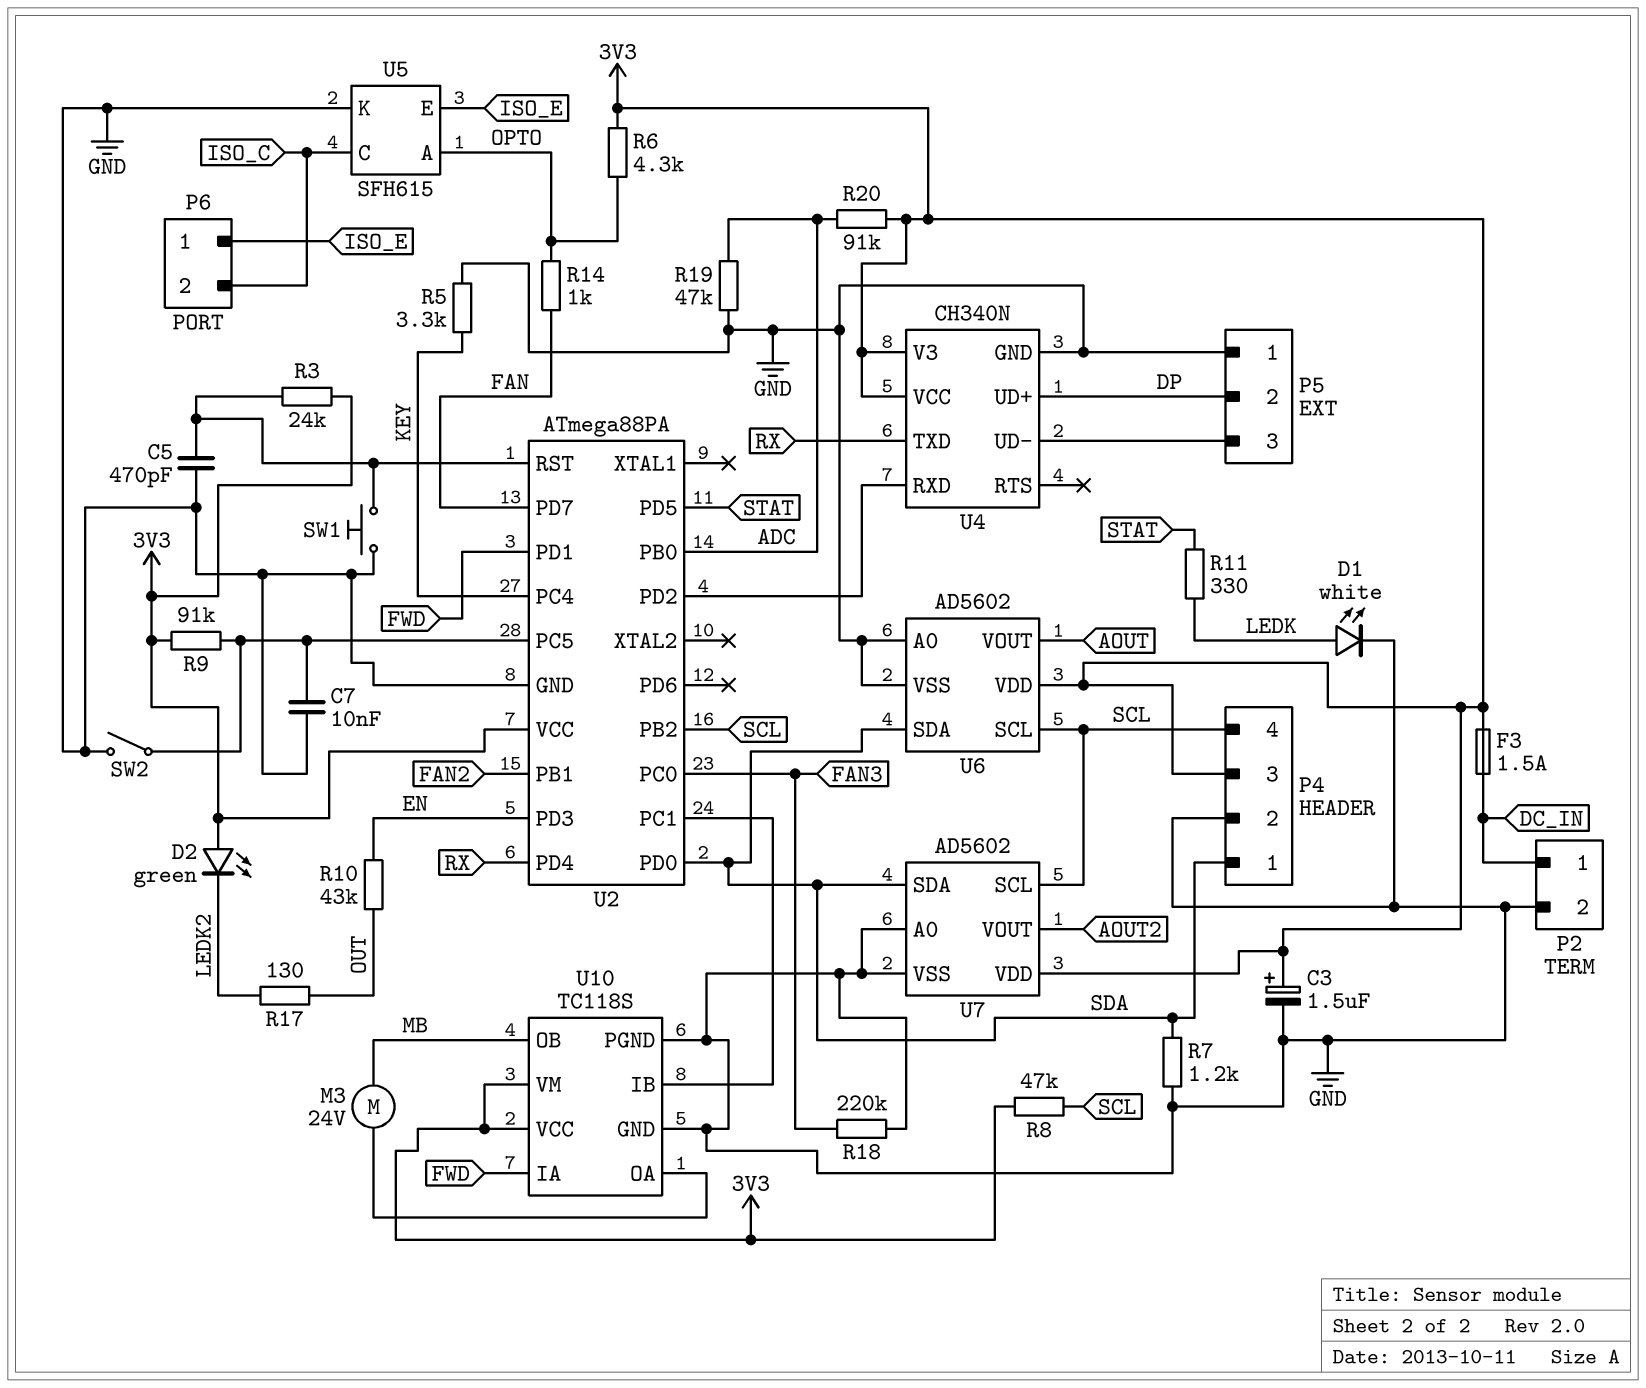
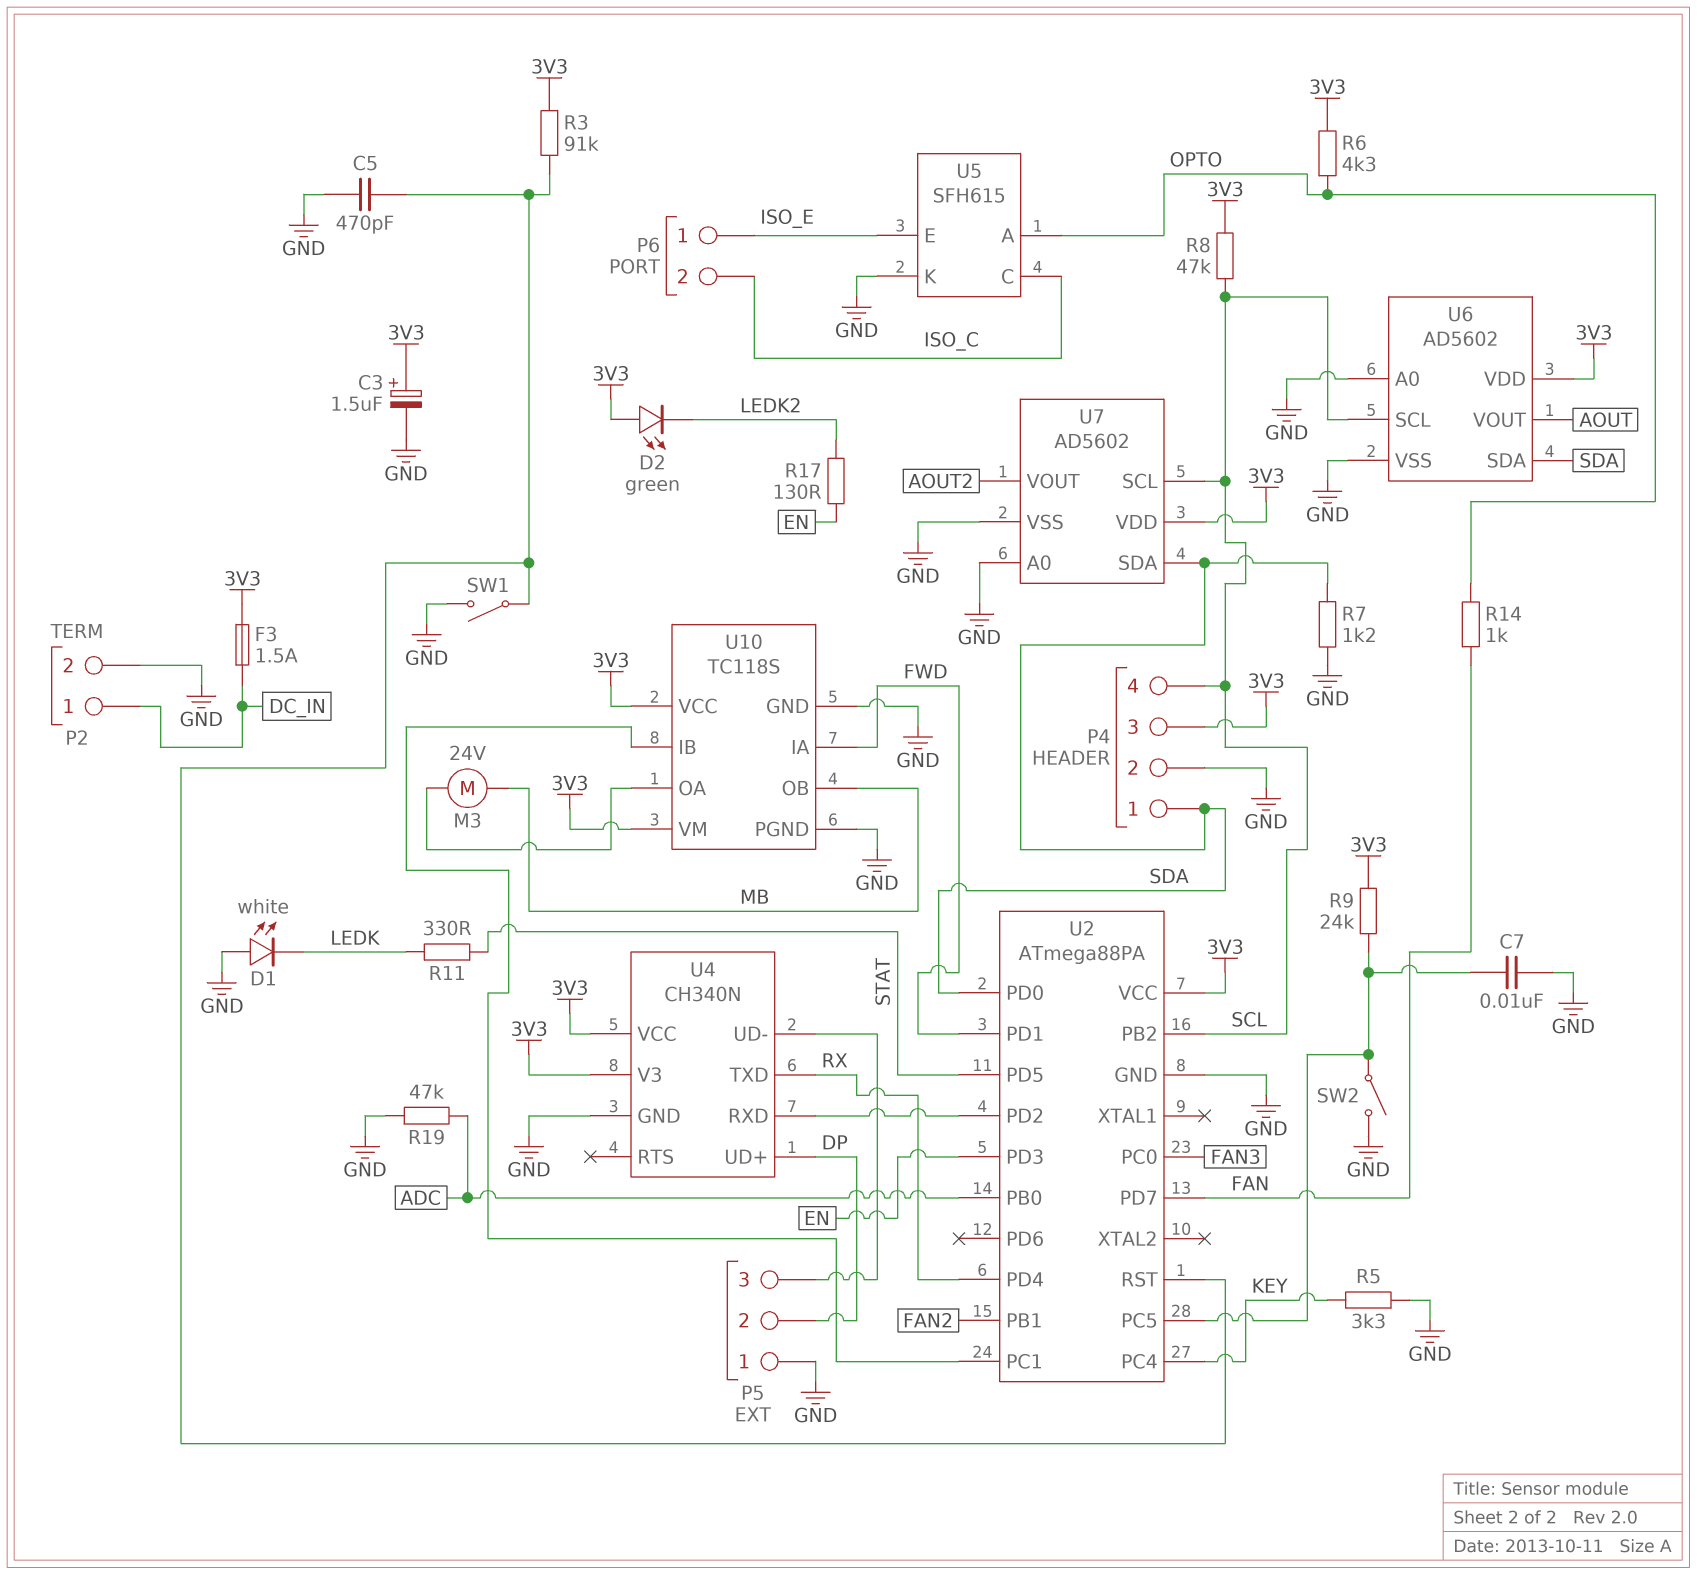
D1: LED white (A LEDK, K GND) -> LED white (A GND, K LEDK)
R3: 24k (3V3, U2/RST) -> 91k (3V3, U2/RST)
R9: 91k (3V3, U2/PC5) -> 24k (3V3, U2/PC5)
R10: 43k (EN, OUT) -> none
R17: 130 (LEDK2, OUT) -> 130 (EN, LEDK2)
R18: 220k (FAN3, GND) -> none
R20: 91k (3V3, ADC) -> none
SW1: button (GND, U2/RST) -> switch (GND, U2/RST)

